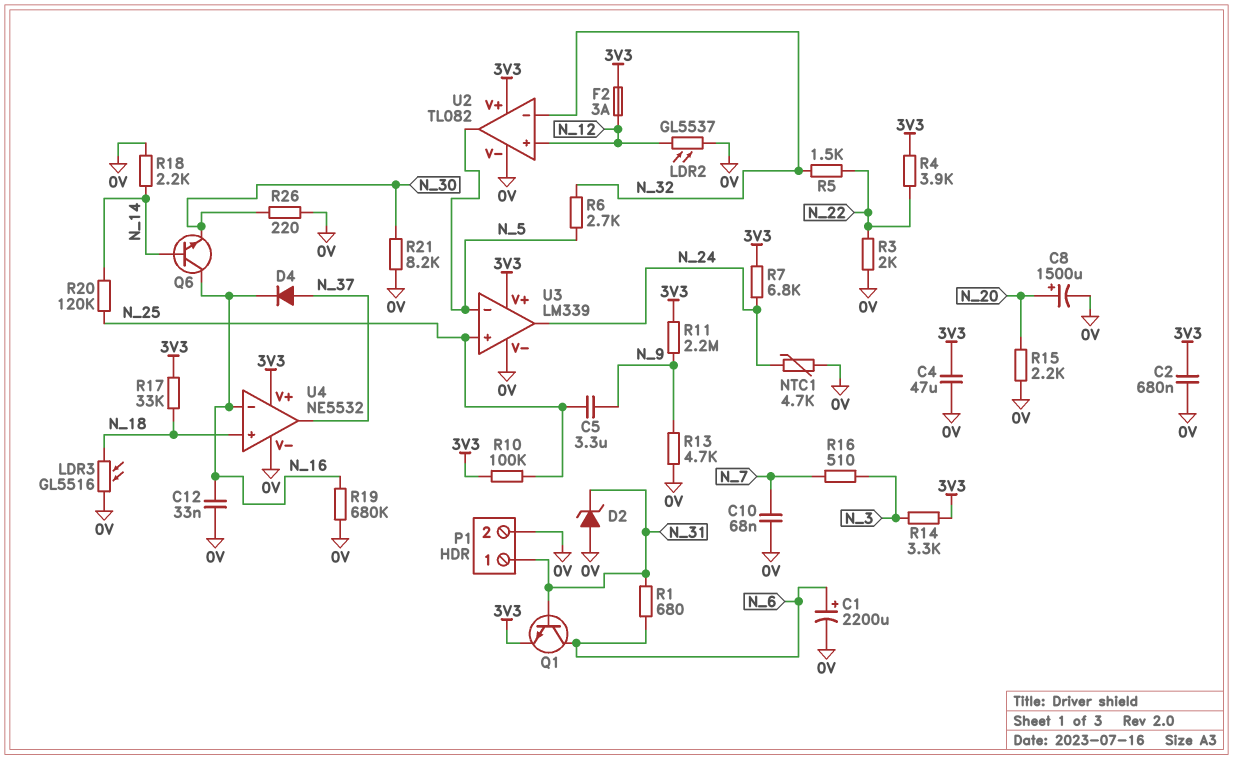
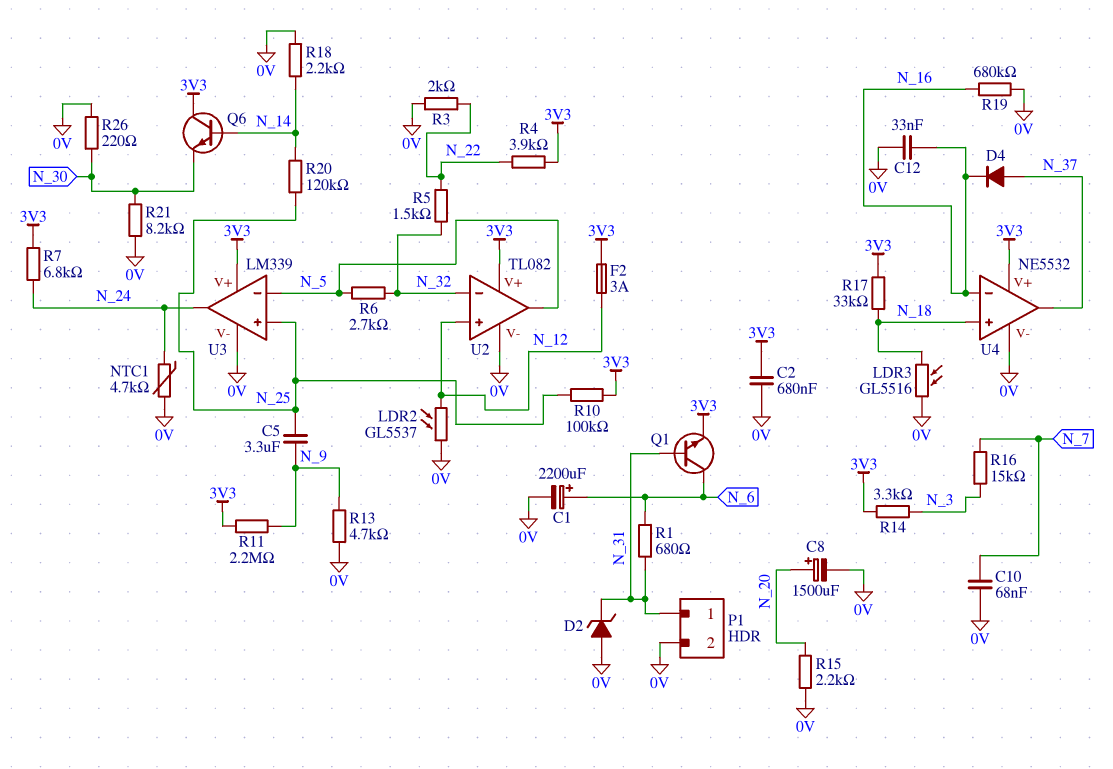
C4: 47uF (0V, 3V3) -> none
Q6: NPN (B N_14, C N_16, E N_30) -> NPN (B N_14, C 3V3, E N_30)
R16: 510 (N_3, N_7) -> 15k (N_3, N_7)

